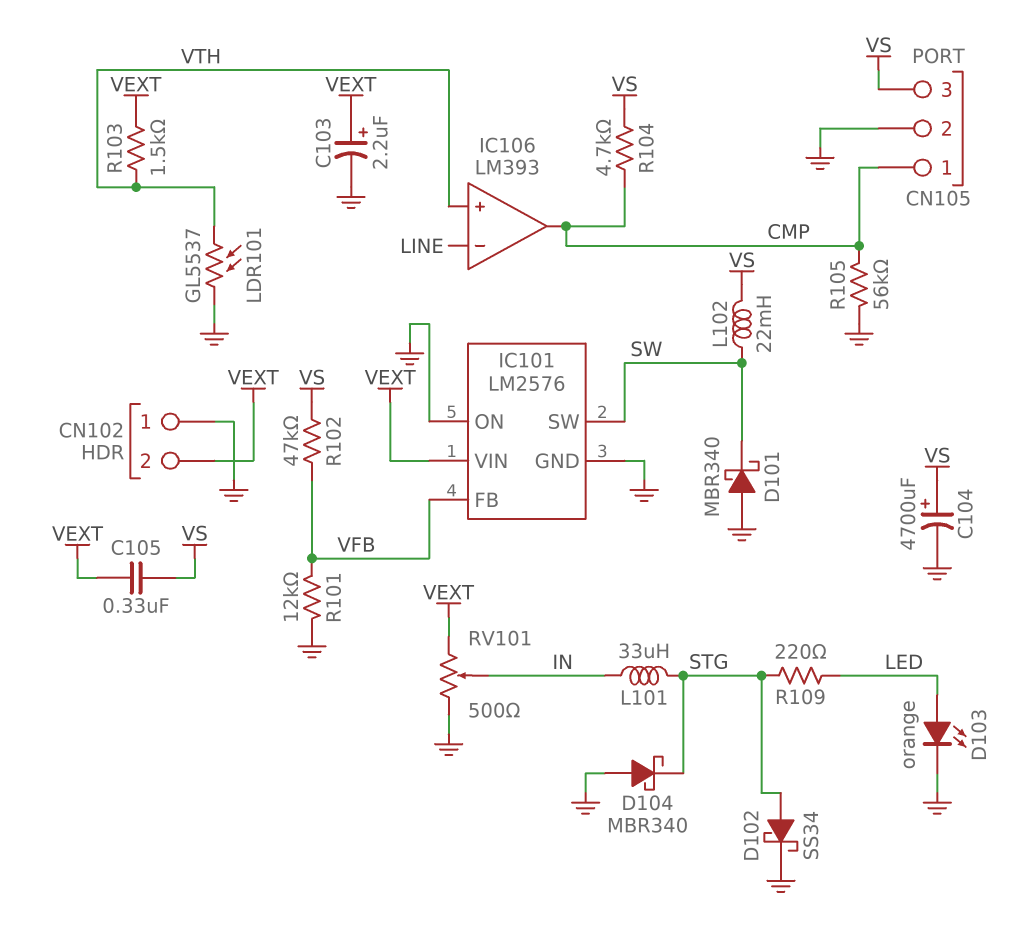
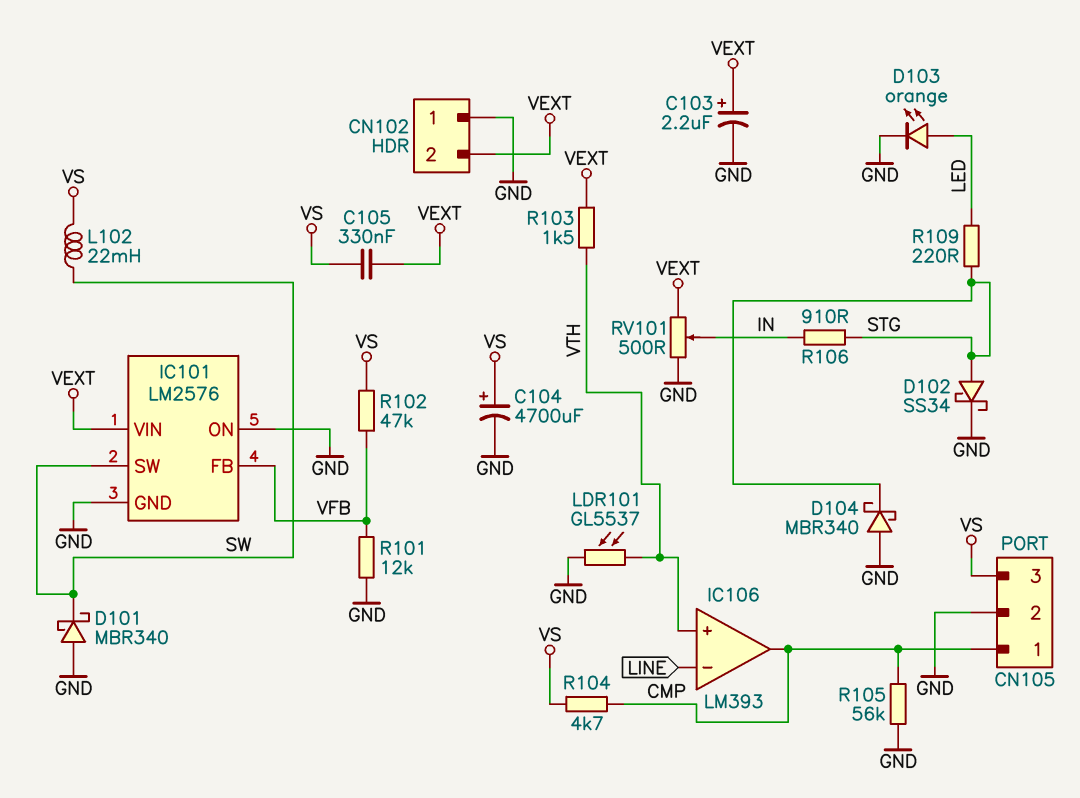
L101: 33uH (IN, STG) -> none
R106: none -> 910 (IN, STG)

